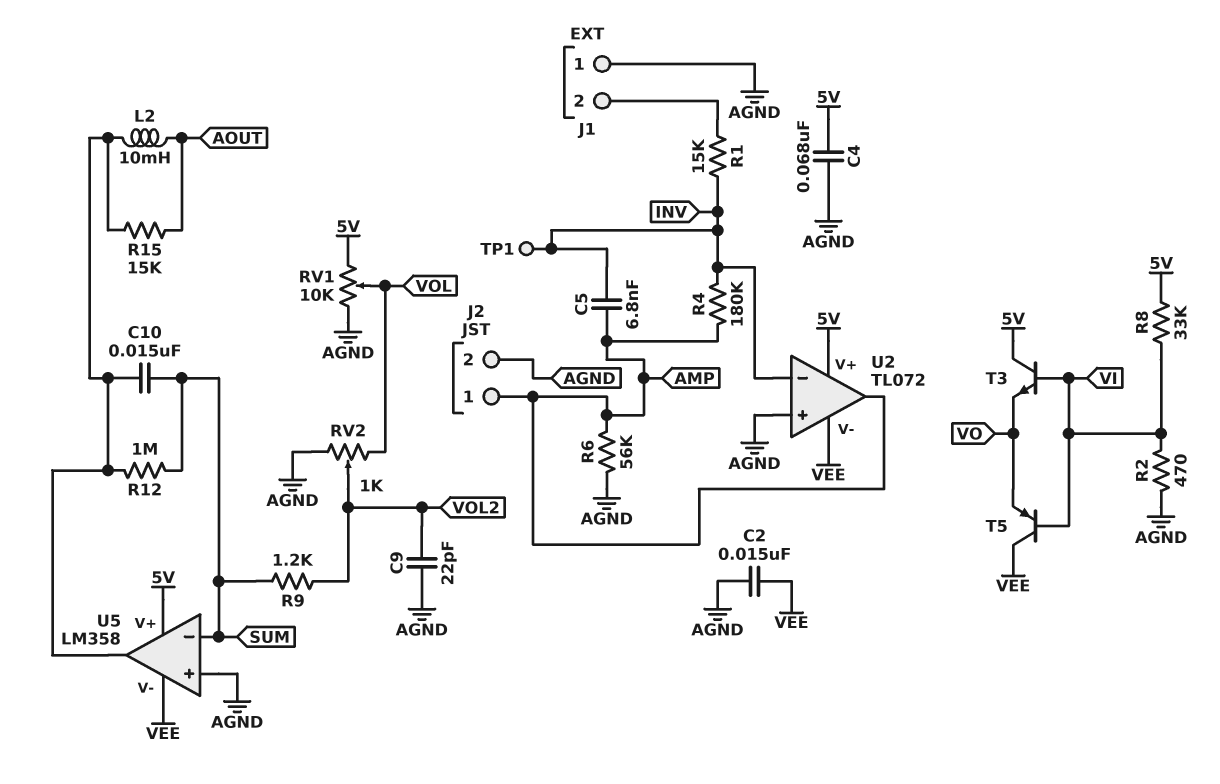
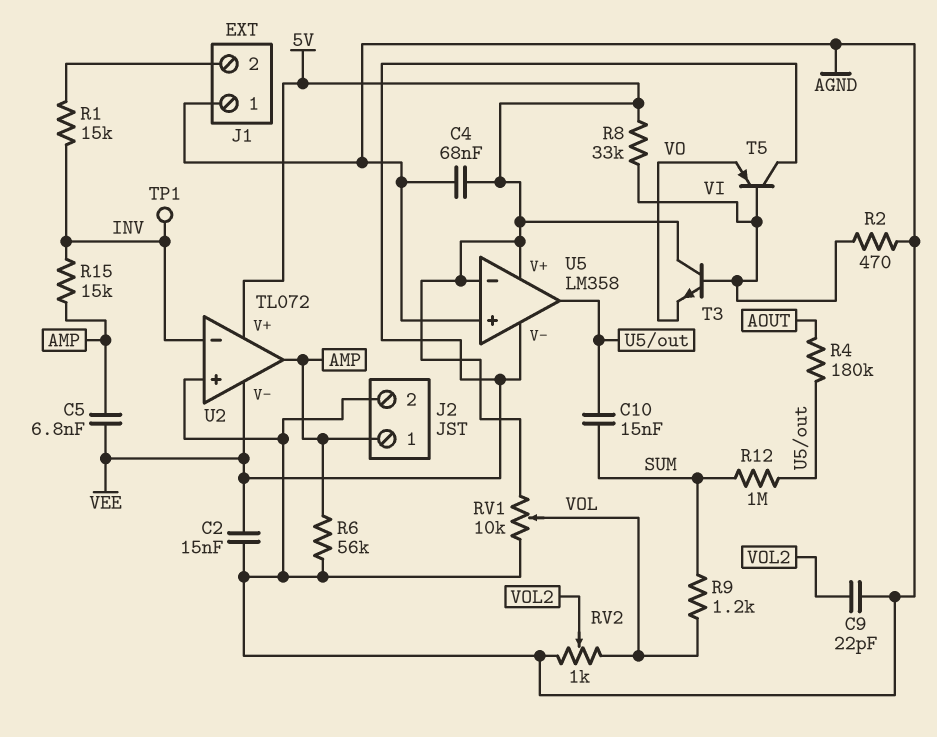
C5: 6.8nF (AMP, INV) -> 6.8nF (AMP, VEE)
L2: 10mH (AOUT, U5/out) -> none
R4: 180k (AMP, INV) -> 180k (AOUT, U5/out)
R9: 1.2k (SUM, VOL2) -> 1.2k (SUM, VOL)
R15: 15k (AOUT, U5/out) -> 15k (AMP, INV)
U5 pin in-: SUM -> 5V

